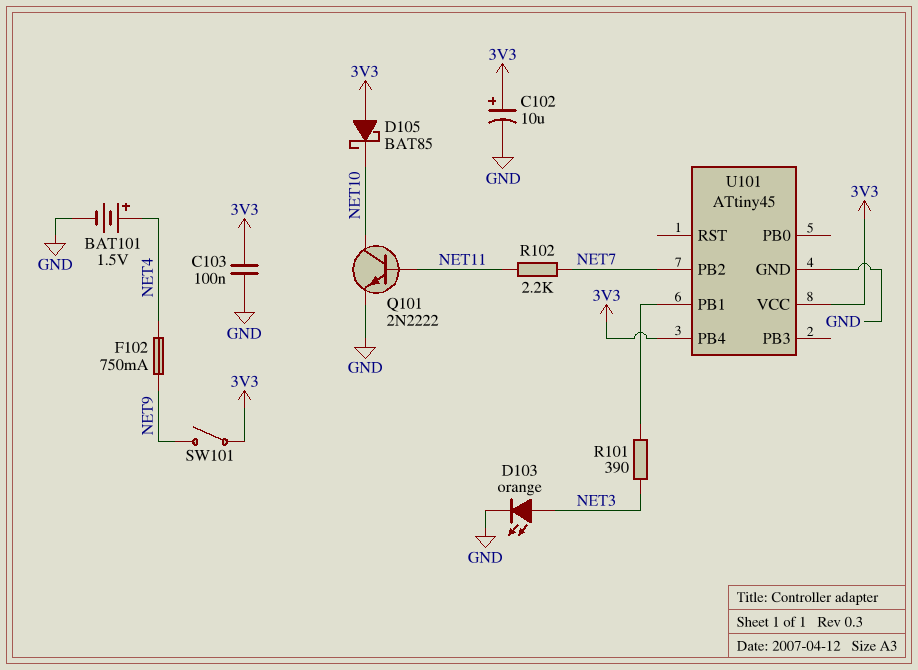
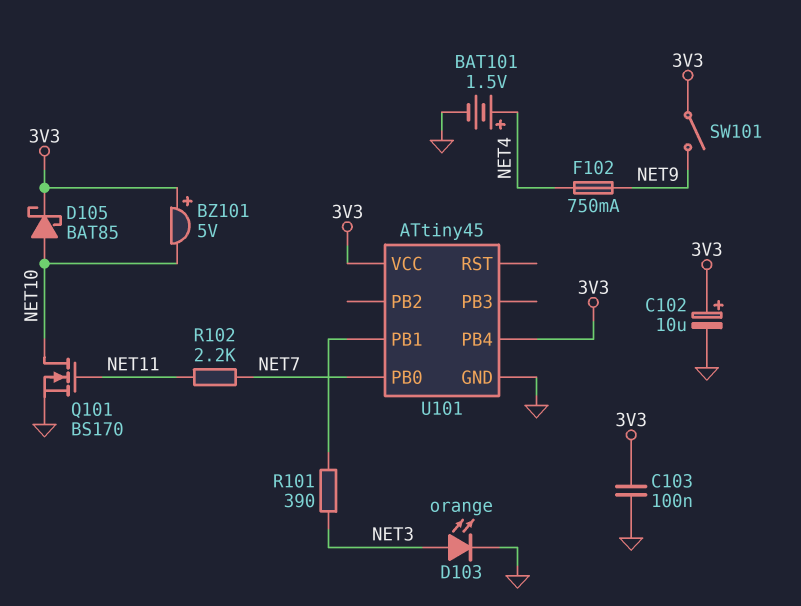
BZ101: none -> buzzer 5V (plus 3V3, minus NET10)
D105: schottky BAT85 (A 3V3, K NET10) -> schottky BAT85 (A NET10, K 3V3)
Q101: NPN 2N2222 (B NET11, C NET10, E GND) -> NMOS BS170 (G NET11, D NET10, S GND)
U101 pin PB0: none -> NET7
U101 pin PB2: NET7 -> none

